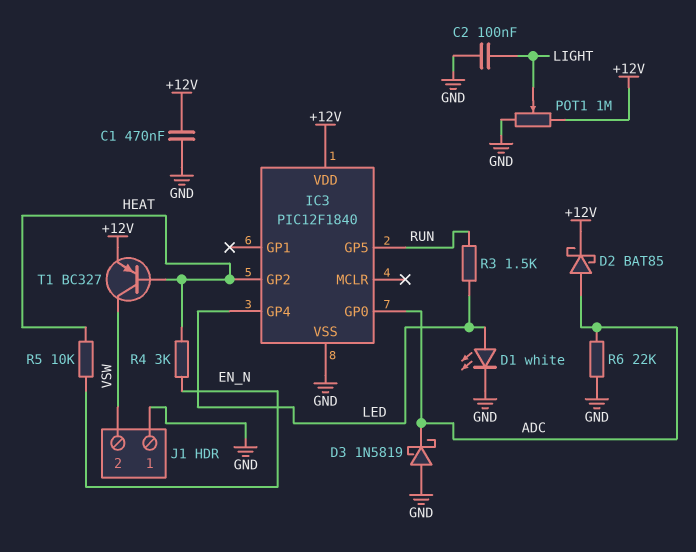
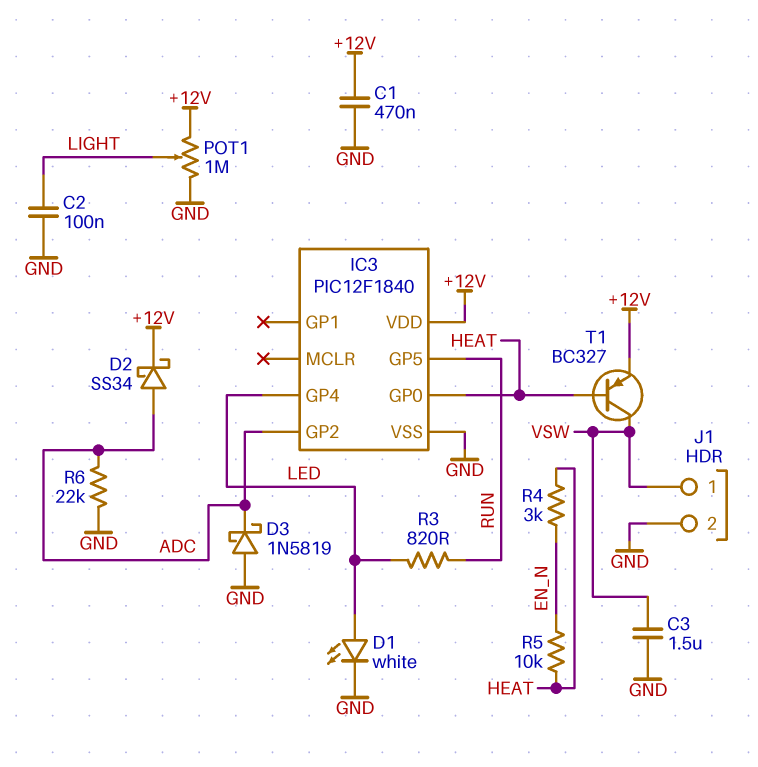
C3: none -> 1.5uF (GND, VSW)
D2: schottky BAT85 (A ADC, K +12V) -> schottky SS34 (A ADC, K +12V)
IC3 pin GP0: ADC -> HEAT
IC3 pin GP2: HEAT -> ADC
J1 pin 1: GND -> VSW
J1 pin 2: VSW -> GND
R3: 1.5k (LED, RUN) -> 820 (LED, RUN)

